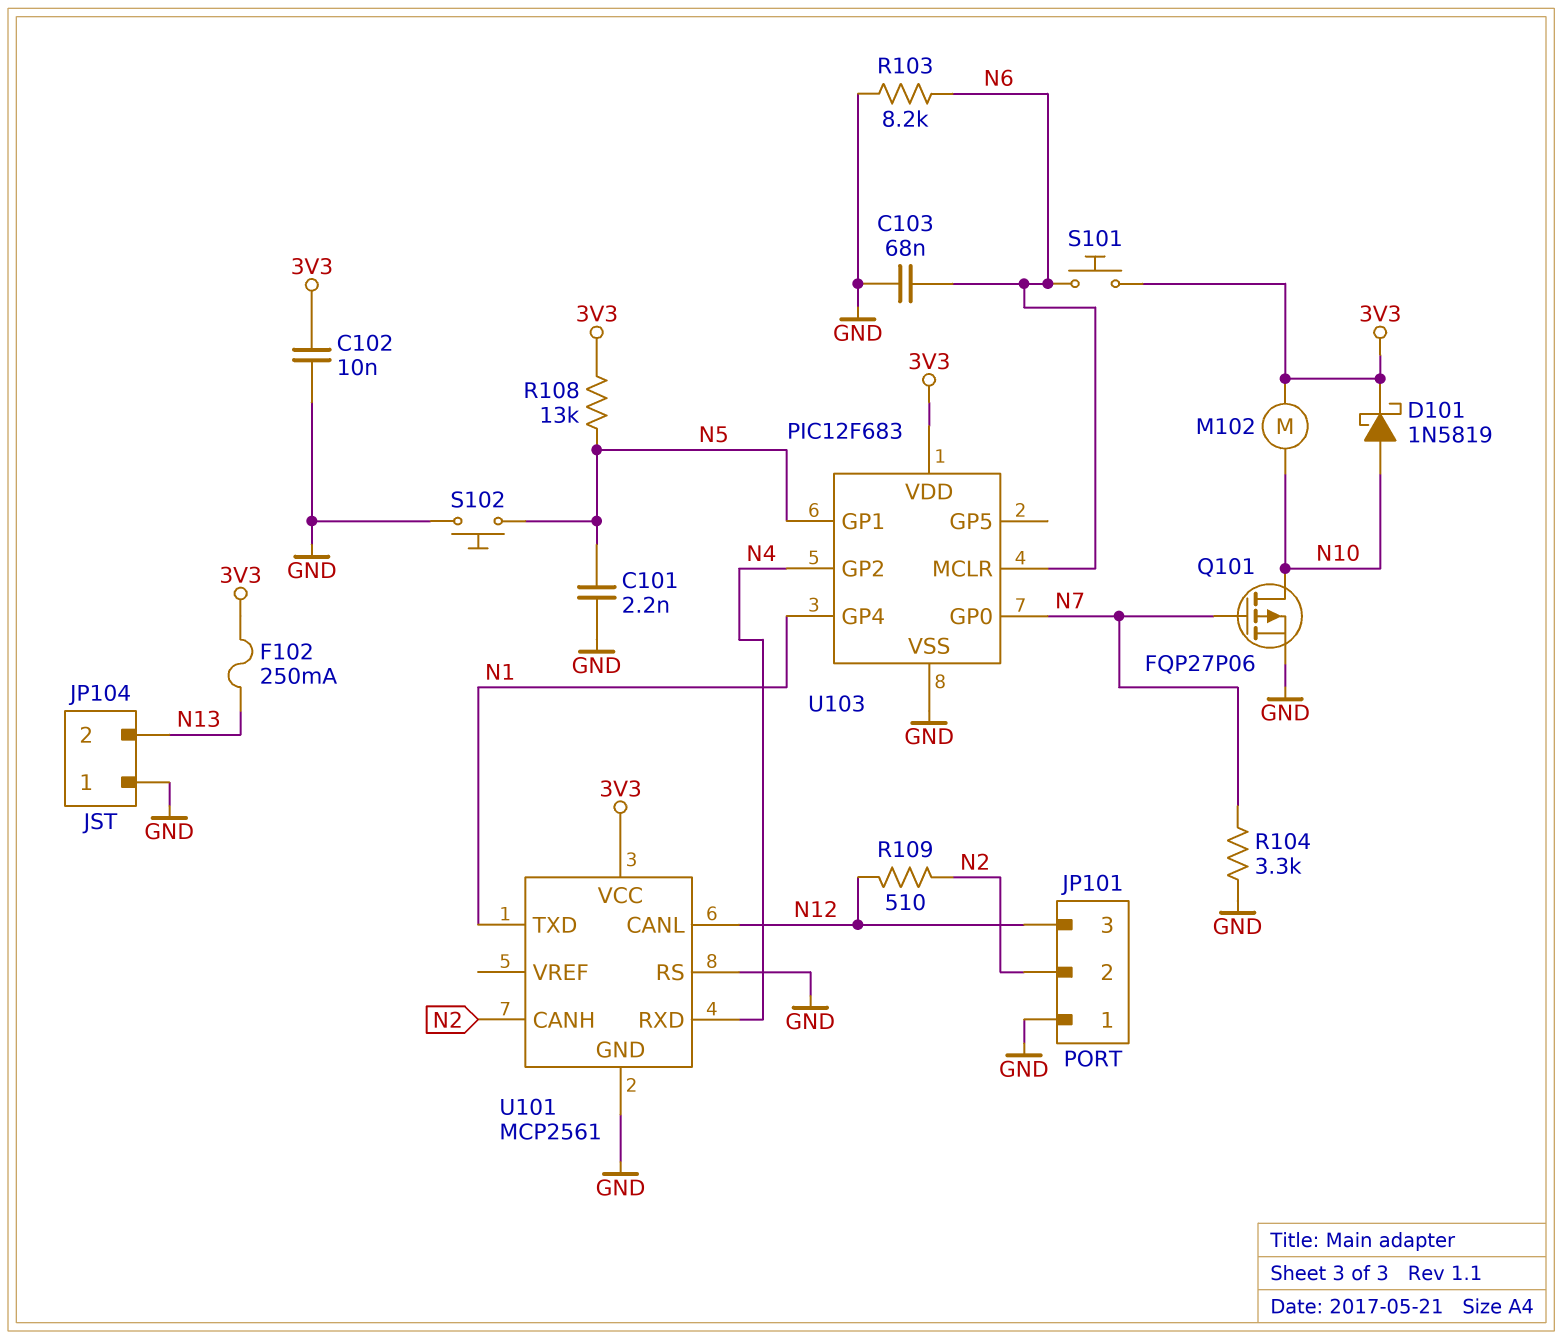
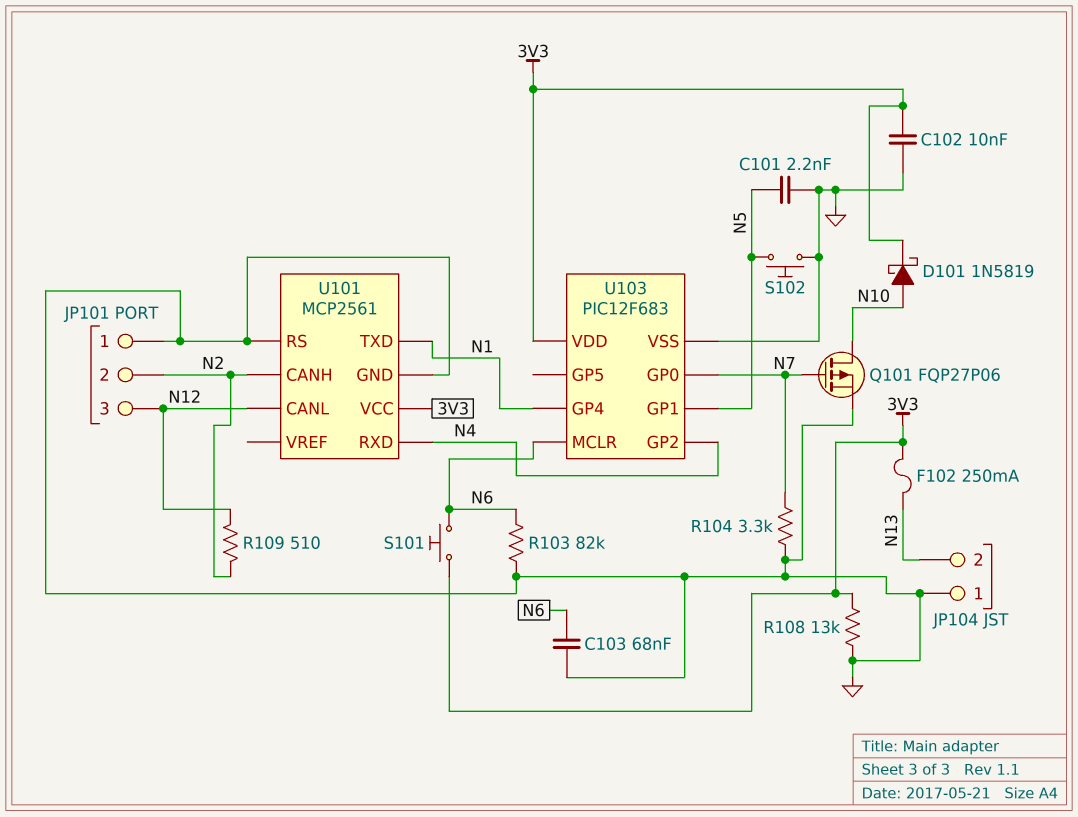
M102: motor (3V3, N10) -> none
R103: 8.2k (GND, N6) -> 82k (GND, N6)
R108: 13k (3V3, N5) -> 13k (3V3, GND)

